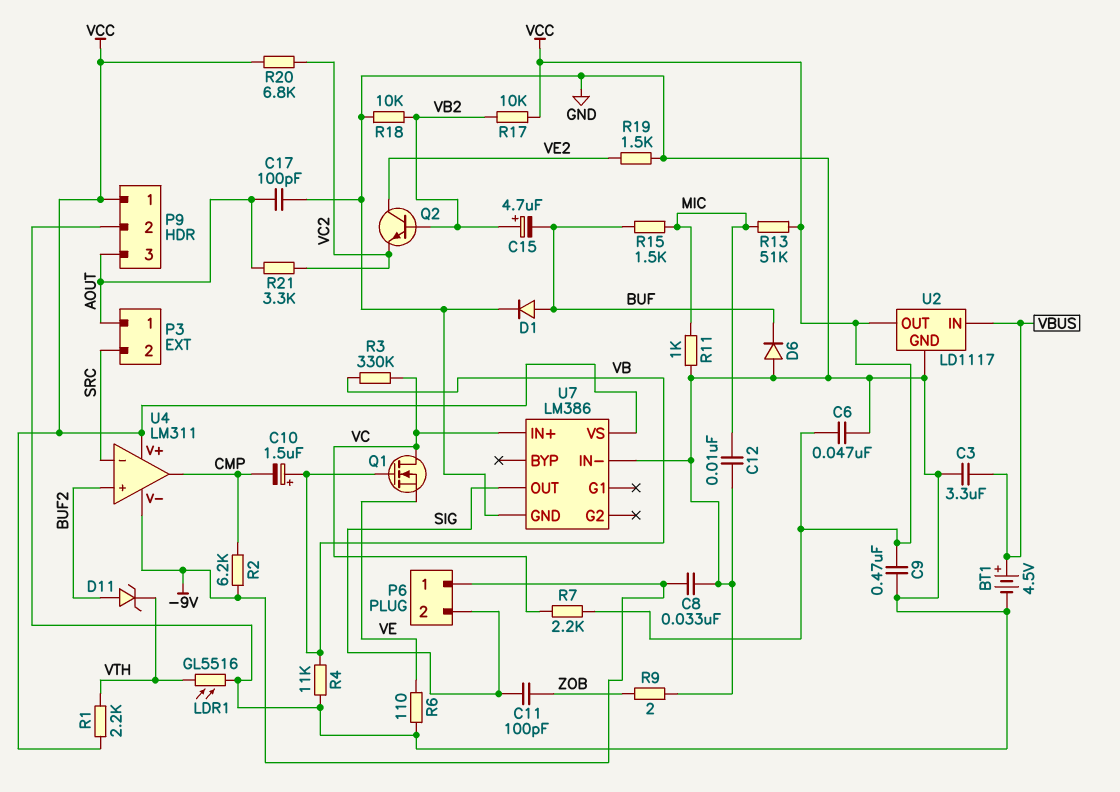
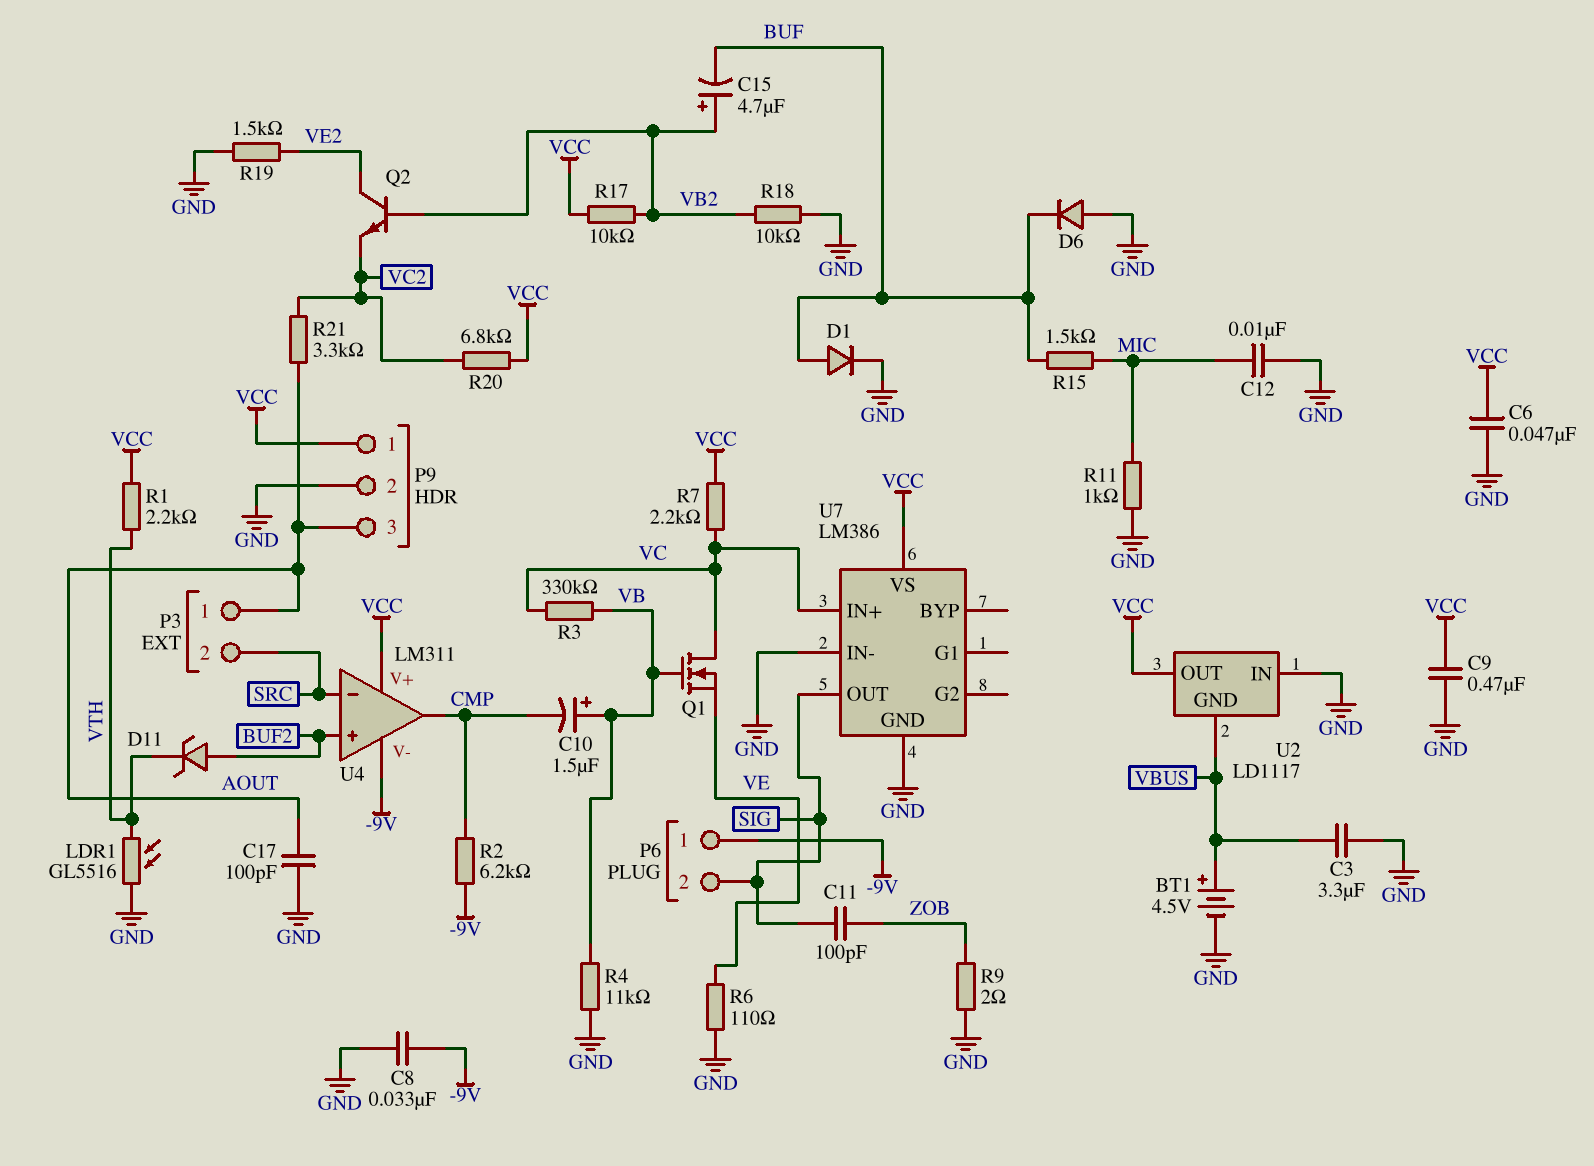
R13: 51k (MIC, VCC) -> none
U2 pin GND: GND -> VBUS
U2 pin IN: VBUS -> GND

